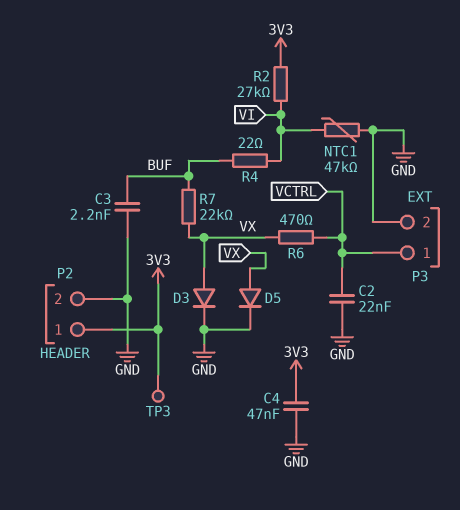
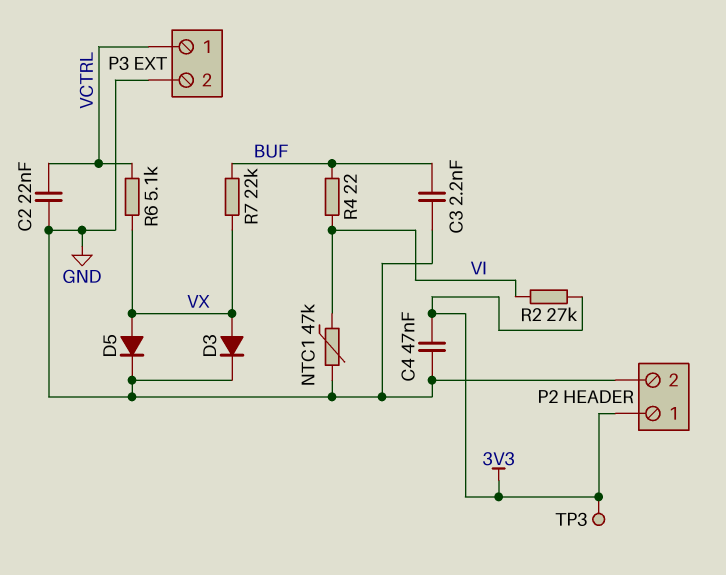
R6: 470 (VCTRL, VX) -> 5.1k (VCTRL, VX)

